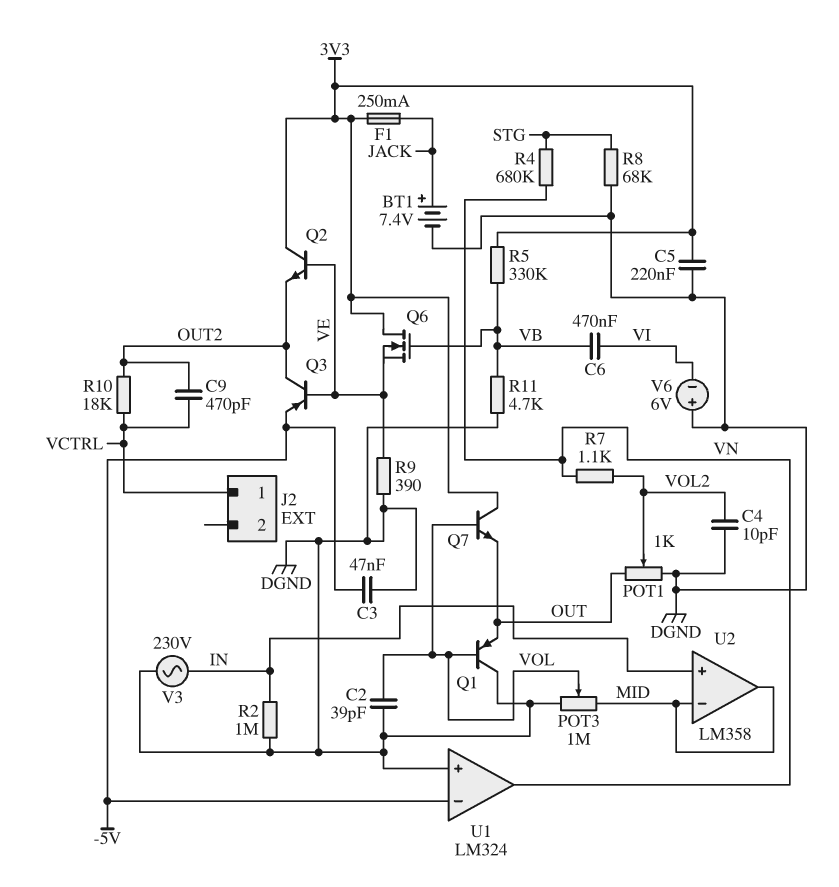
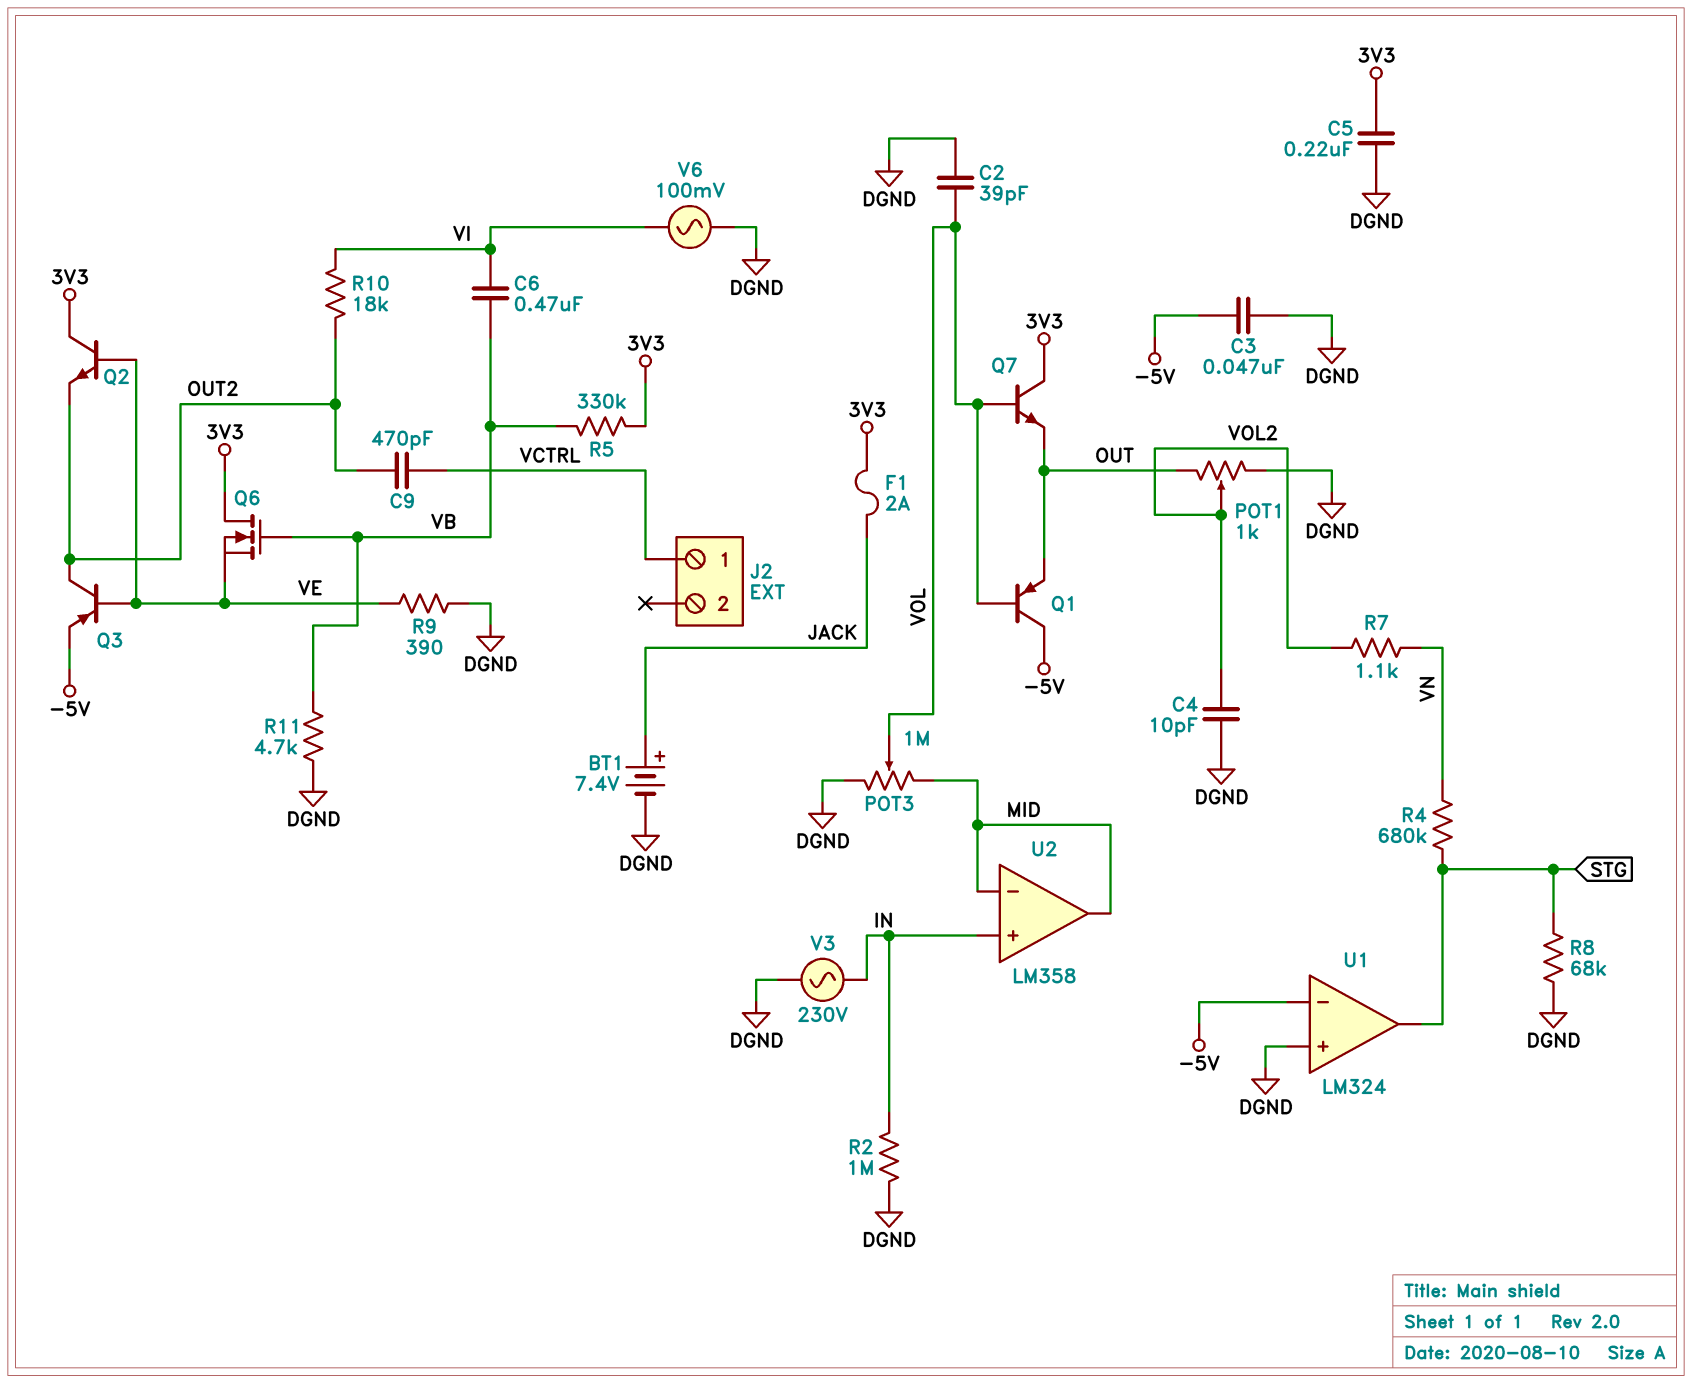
F1: 250mA (3V3, JACK) -> 2A (3V3, JACK)
Q1: PNP (B VOL, C DGND, E OUT) -> PNP (B VOL, C -5V, E OUT)
R10: 18k (OUT2, VCTRL) -> 18k (OUT2, VI)
U1 pin out: VN -> STG
V6: 6V (plus DGND, minus VI) -> AC 100mV (DGND, VI)

